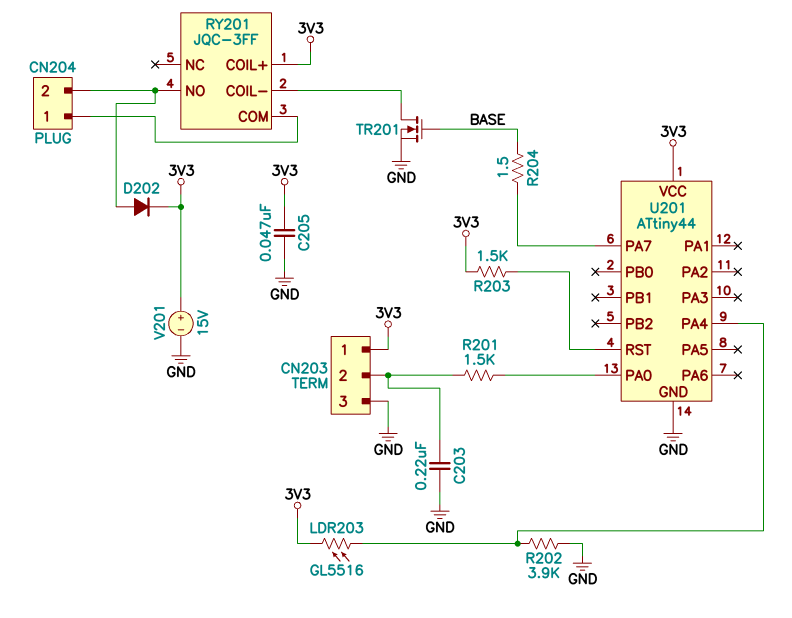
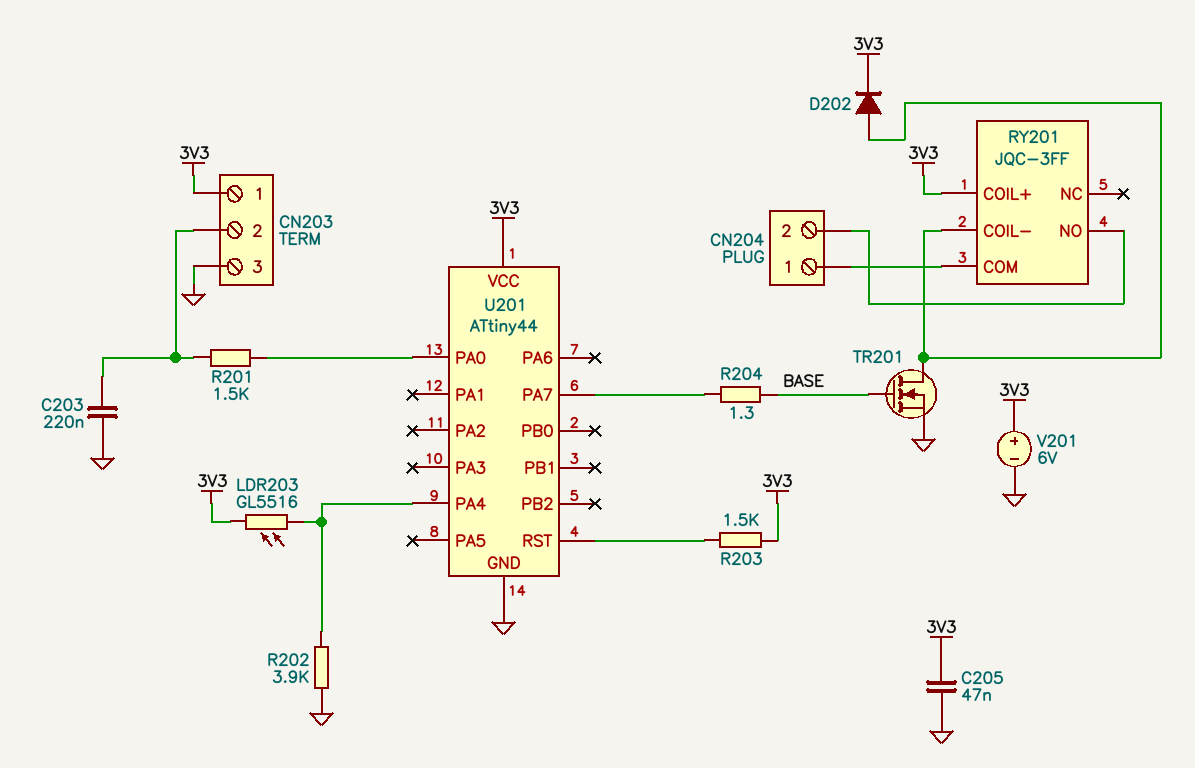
D202: diode (A CN204/2, K 3V3) -> diode (A RY201/COIL-, K 3V3)
R204: 1.5 (BASE, U201/PA7) -> 1.3 (BASE, U201/PA7)
V201: 15V (plus 3V3, minus GND) -> 6V (plus 3V3, minus GND)

